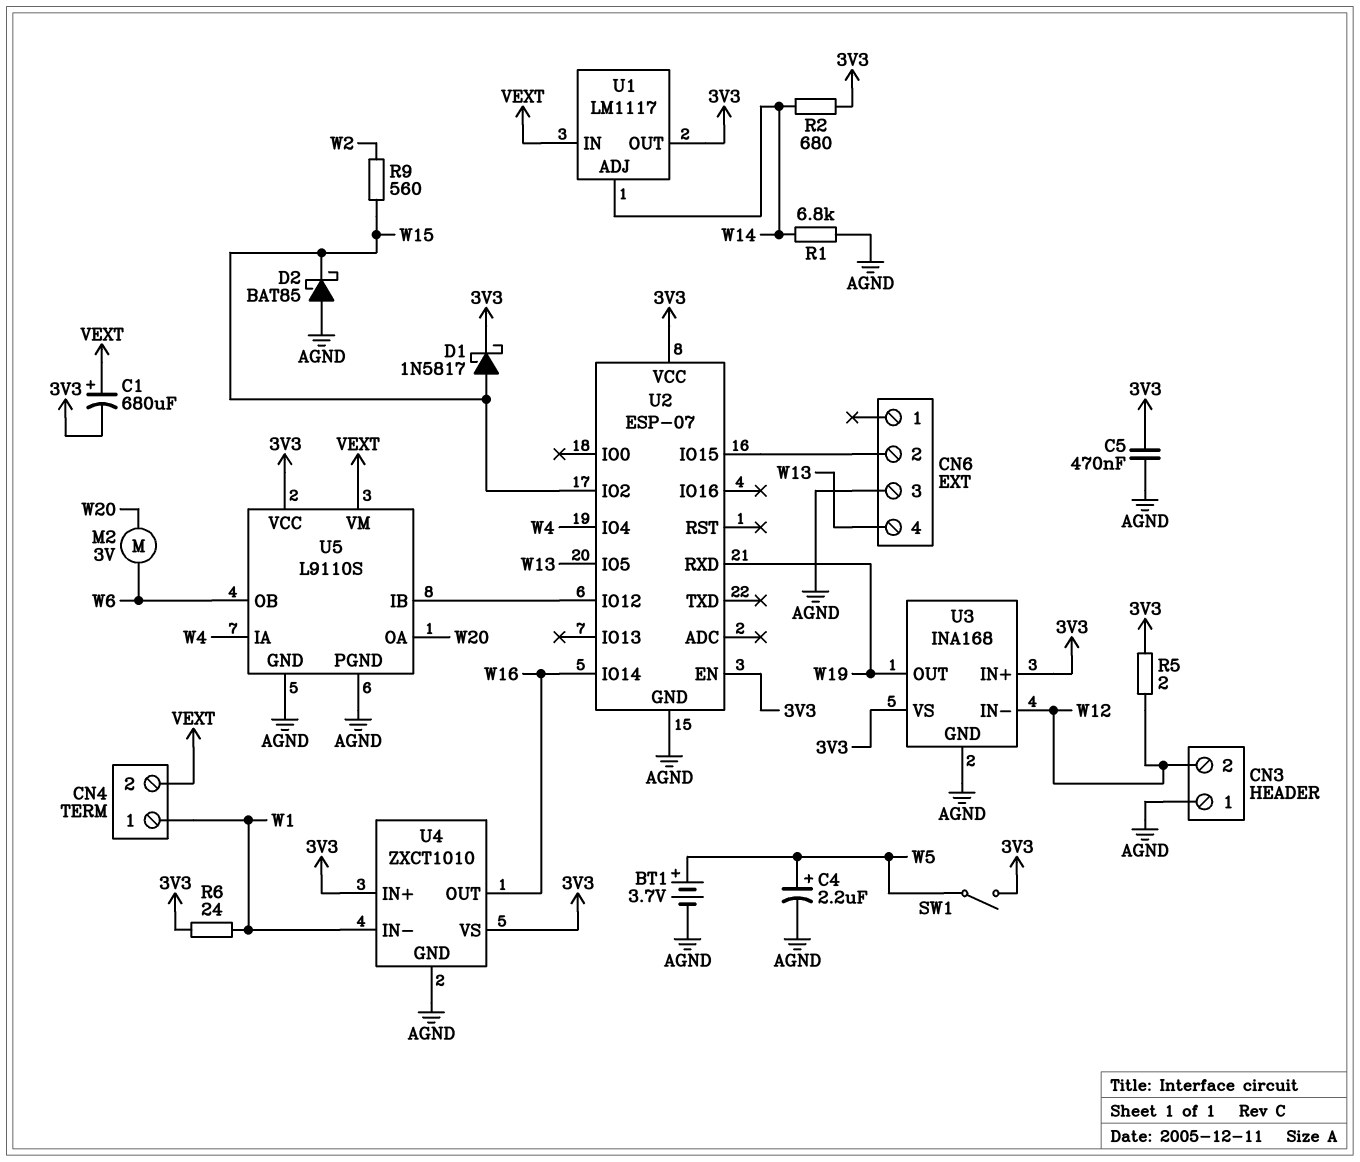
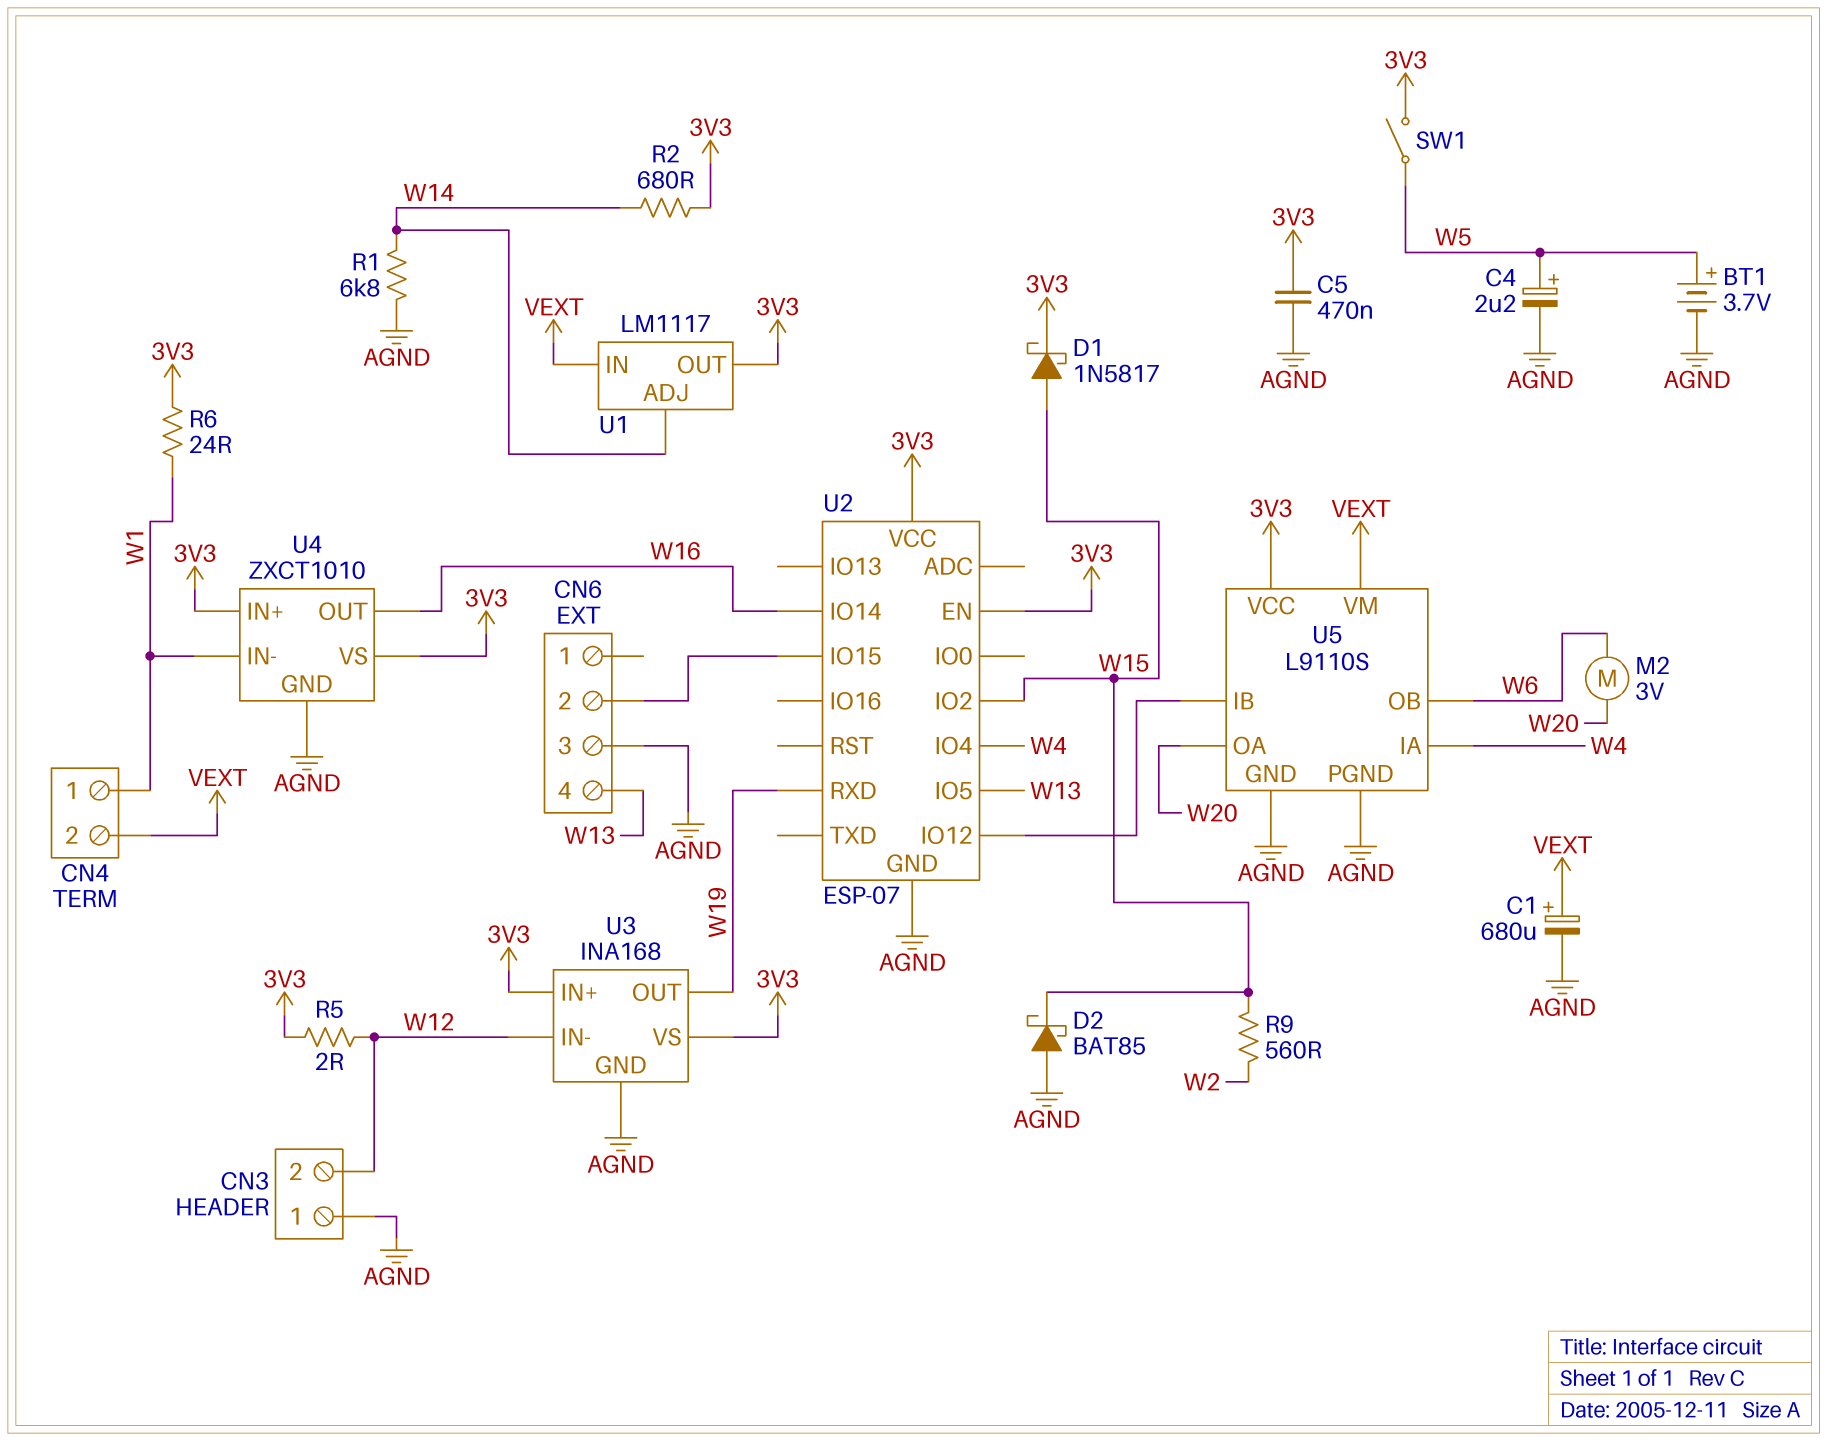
C1: 680uF (plus VEXT, minus 3V3) -> 680uF (plus VEXT, minus AGND)

